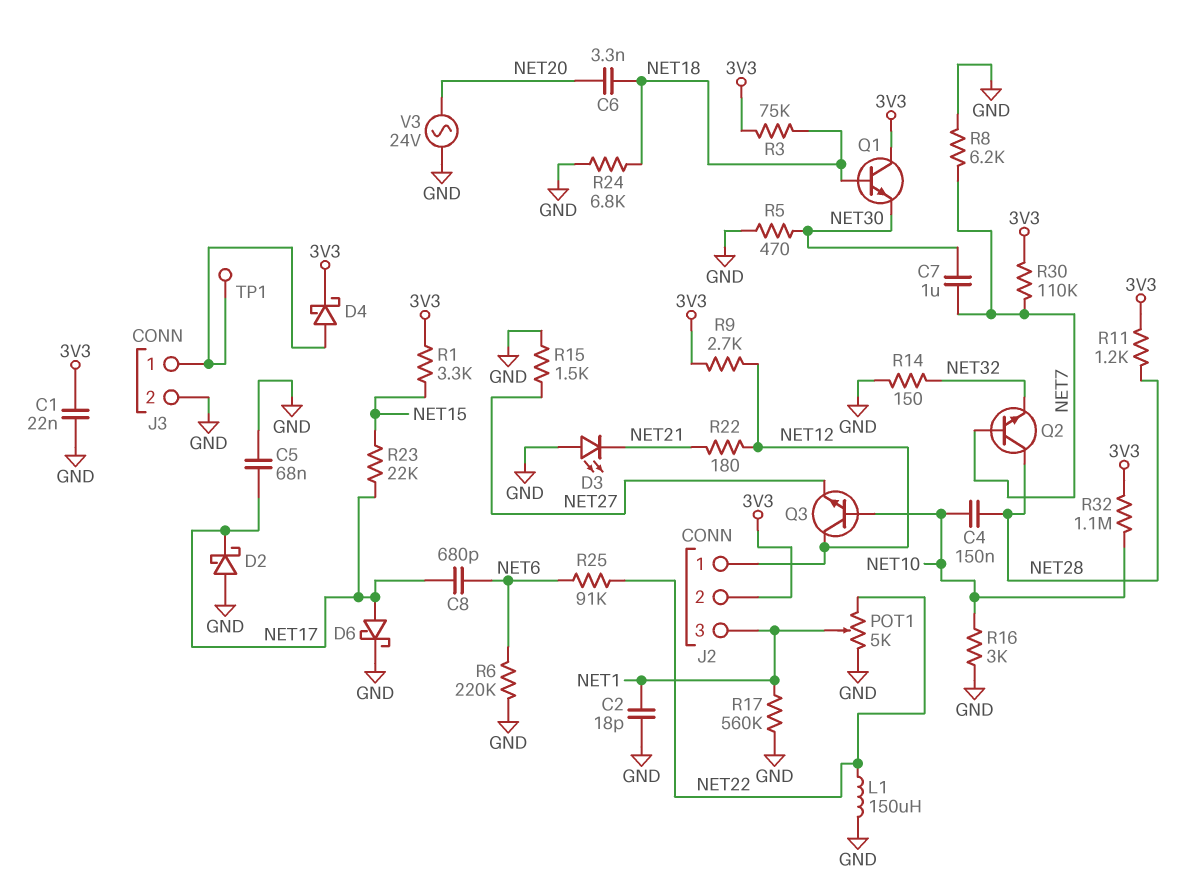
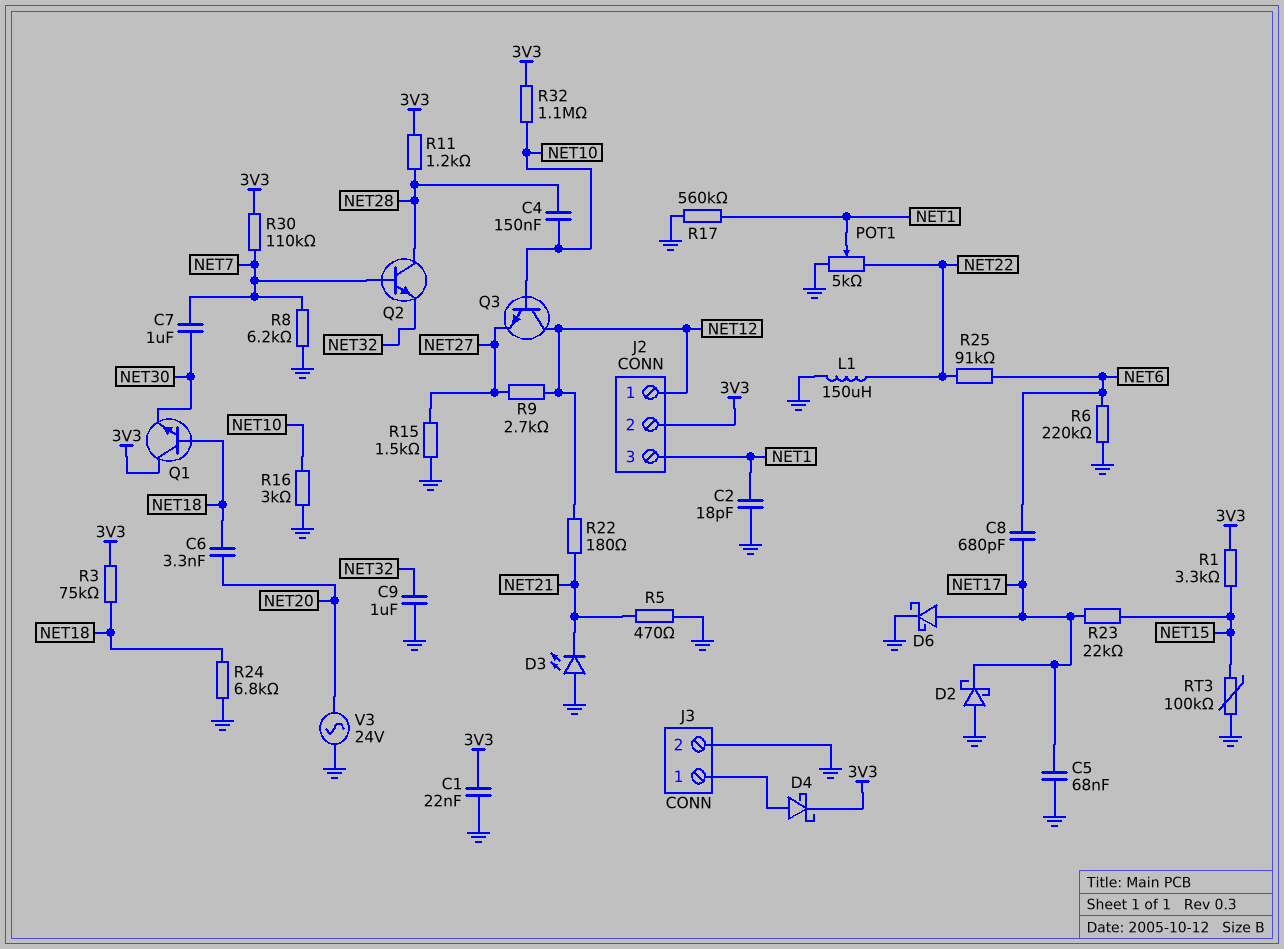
C9: none -> 1uF (GND, NET32)
R5: 470 (GND, NET30) -> 470 (GND, NET21)
R9: 2.7k (3V3, NET12) -> 2.7k (NET12, NET27)
R14: 150 (GND, NET32) -> none
RT3: none -> 100k (GND, NET15)
TP1: test point (J3/1) -> none

